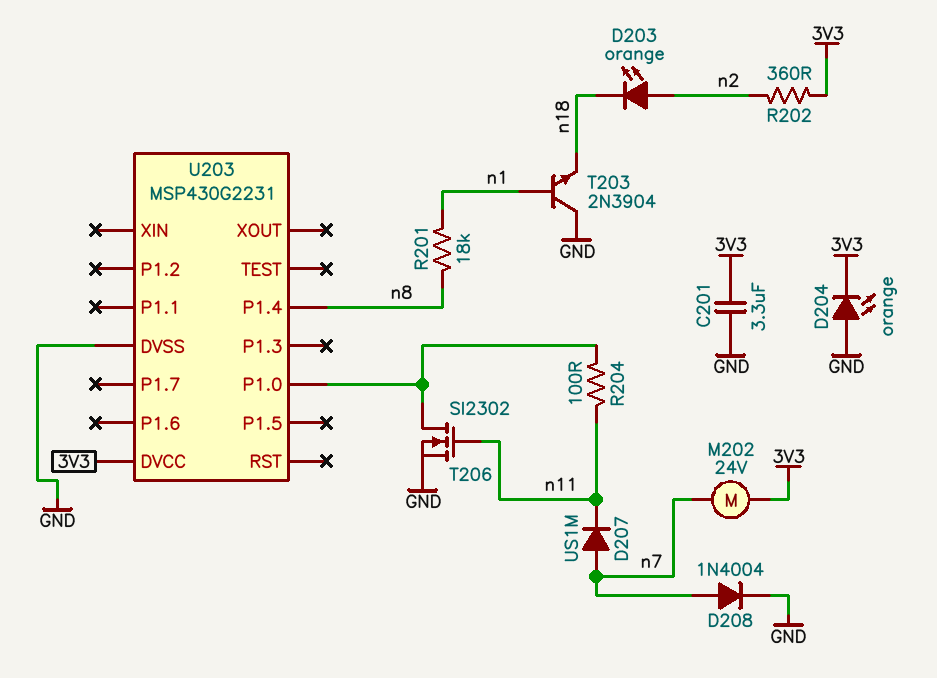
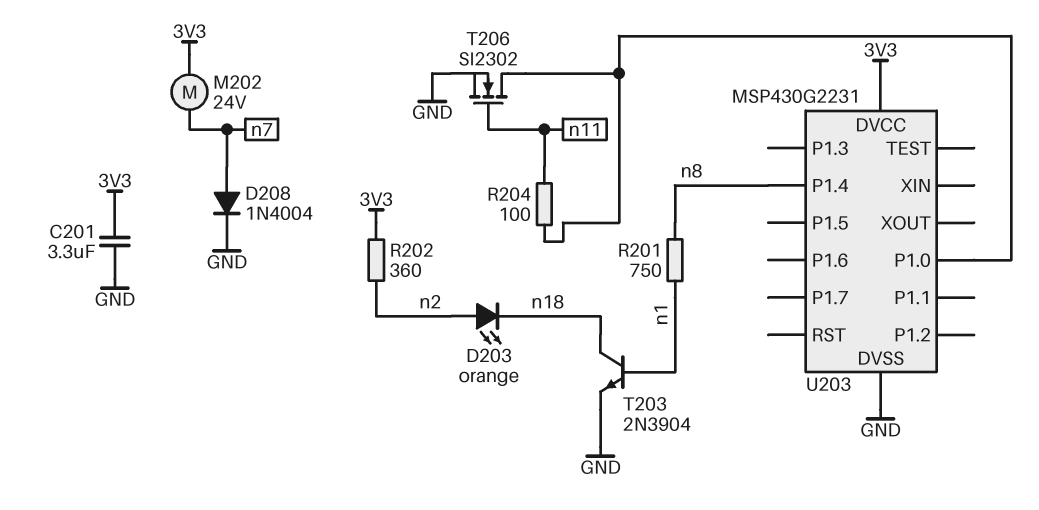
D204: LED orange (A GND, K 3V3) -> none
D207: diode US1M (A n7, K n11) -> none
R201: 18k (n1, n8) -> 750 (n1, n8)
T203: NPN 2N3904 (B n1, C GND, E n18) -> NPN 2N3904 (B n1, C n18, E GND)

